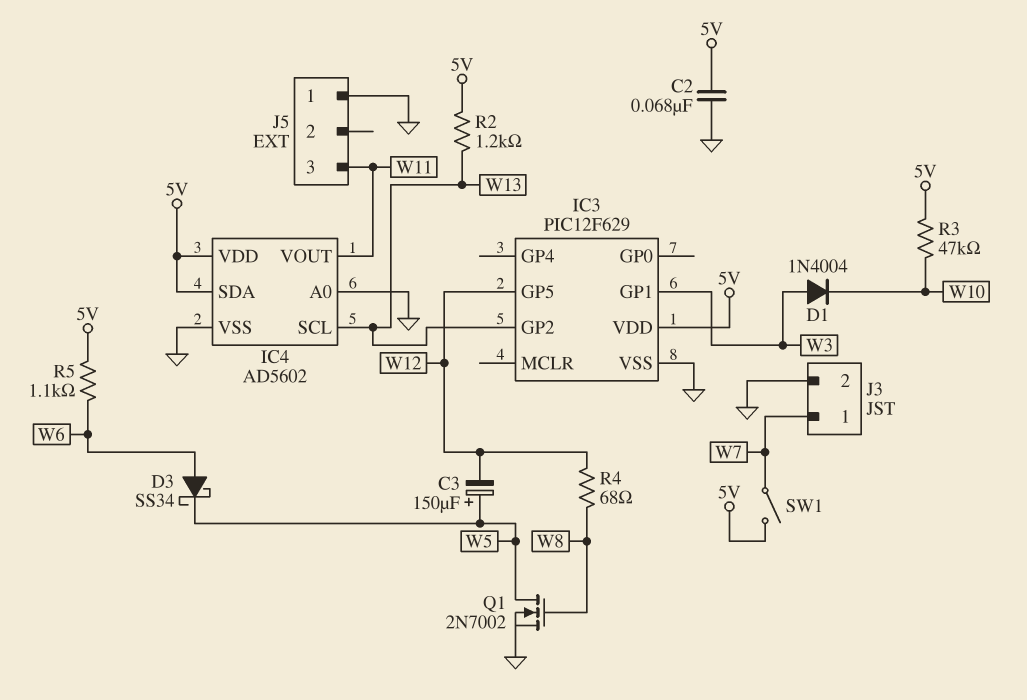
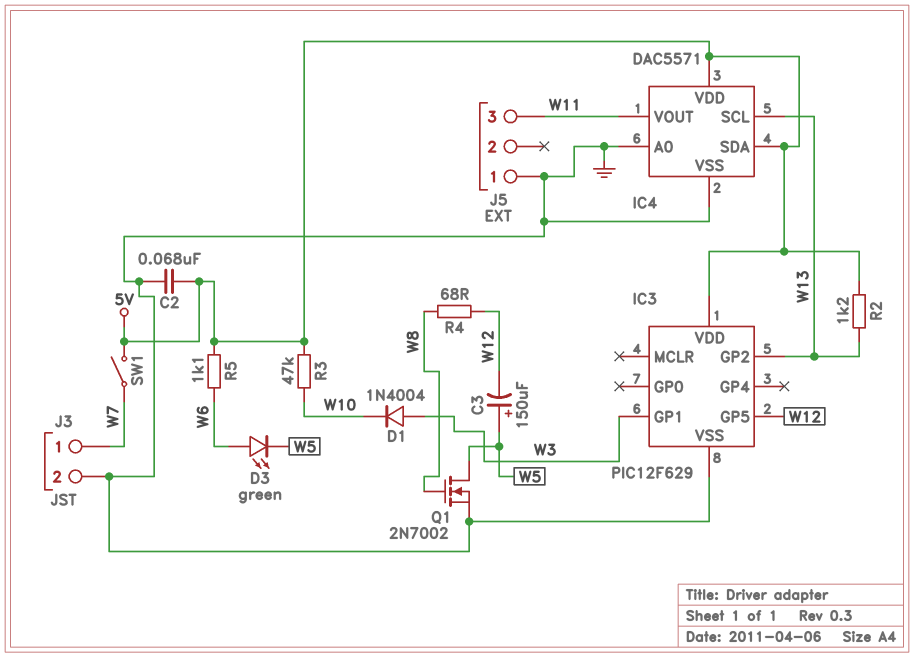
D3: schottky SS34 (A W6, K W5) -> LED green (A W6, K W5)
IC4: AD5602 -> DAC5571

